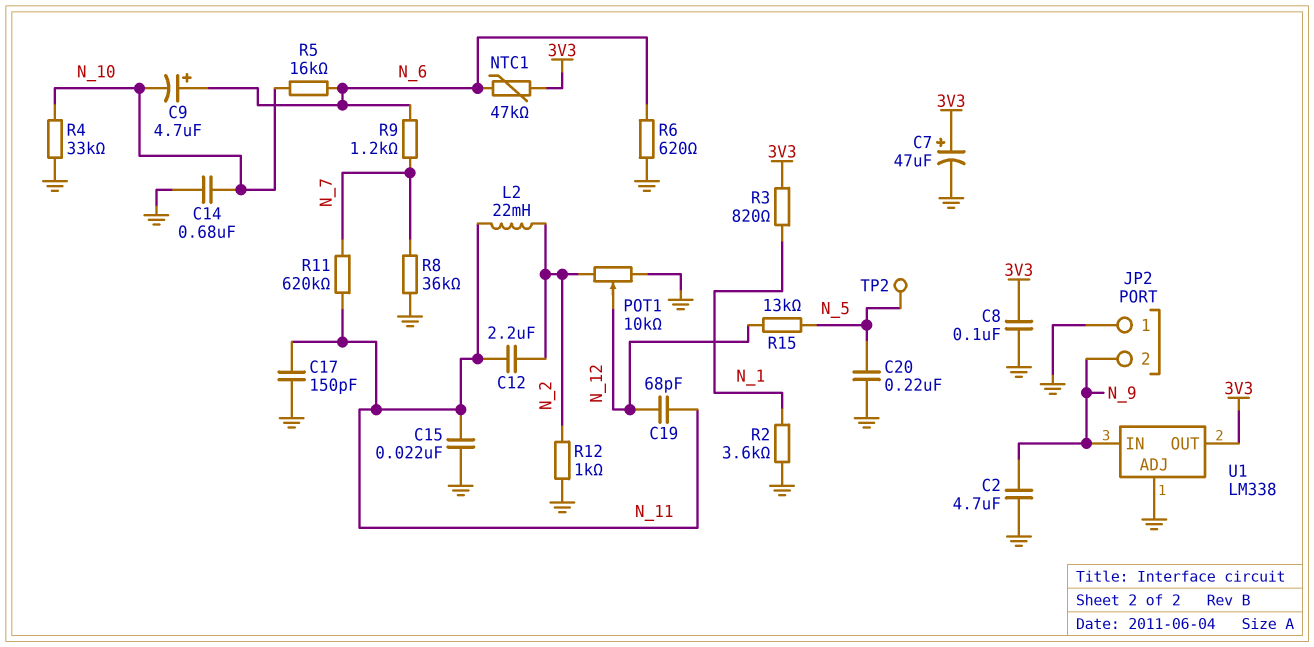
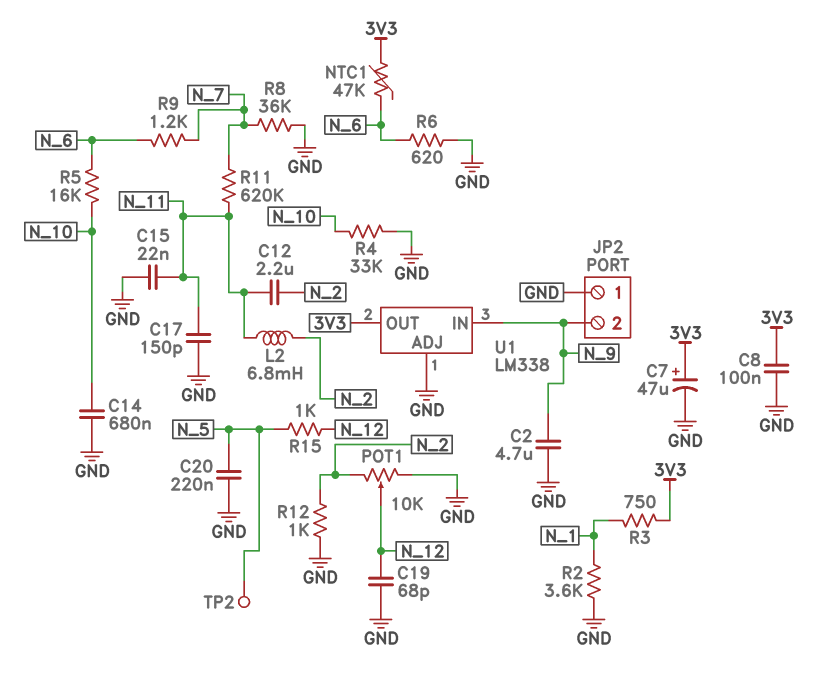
C9: 4.7uF (plus N_6, minus N_10) -> none
C19: 68pF (N_11, N_12) -> 68pF (GND, N_12)
L2: 22mH (N_2, N_11) -> 6.8mH (N_2, N_11)
R3: 820 (3V3, N_1) -> 750 (3V3, N_1)
R15: 13k (N_5, N_12) -> 1k (N_5, N_12)

